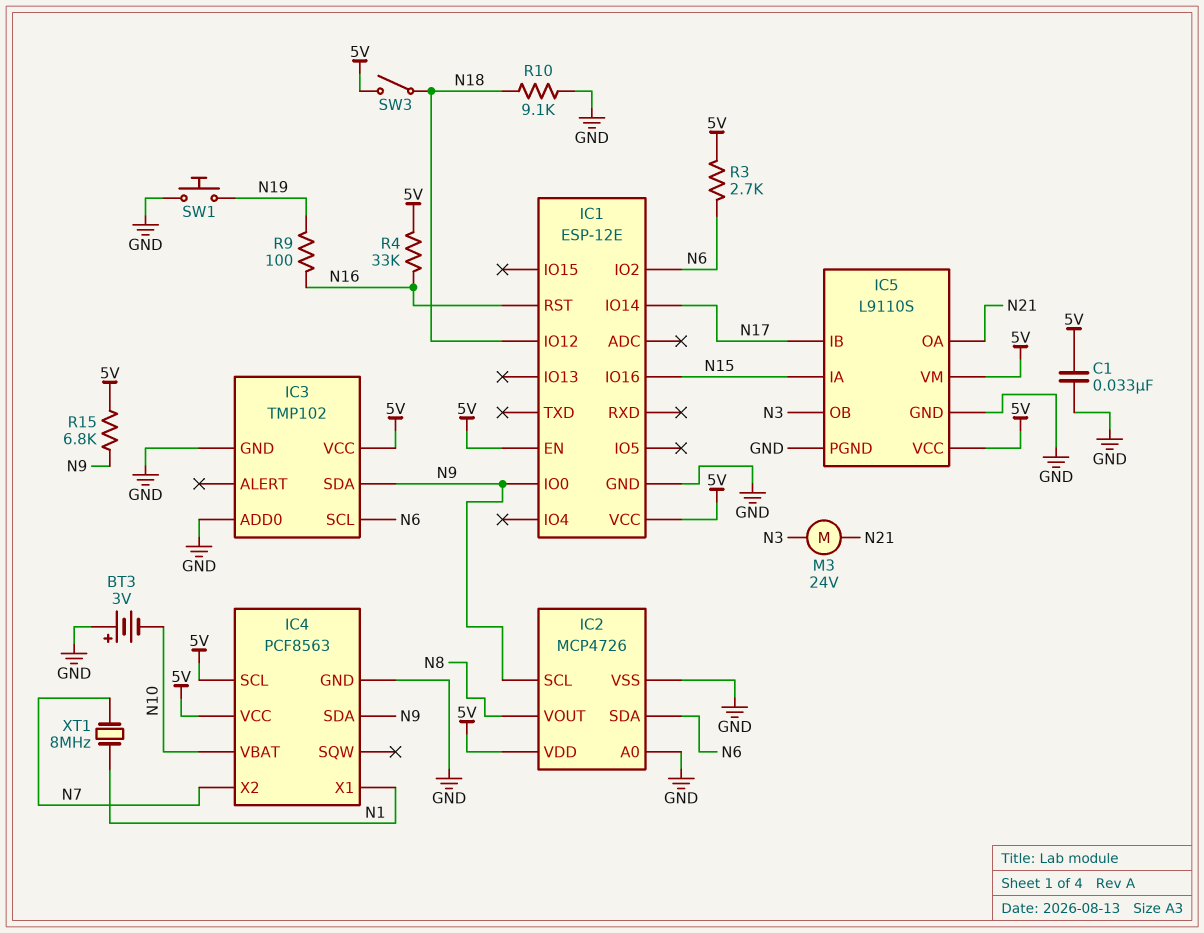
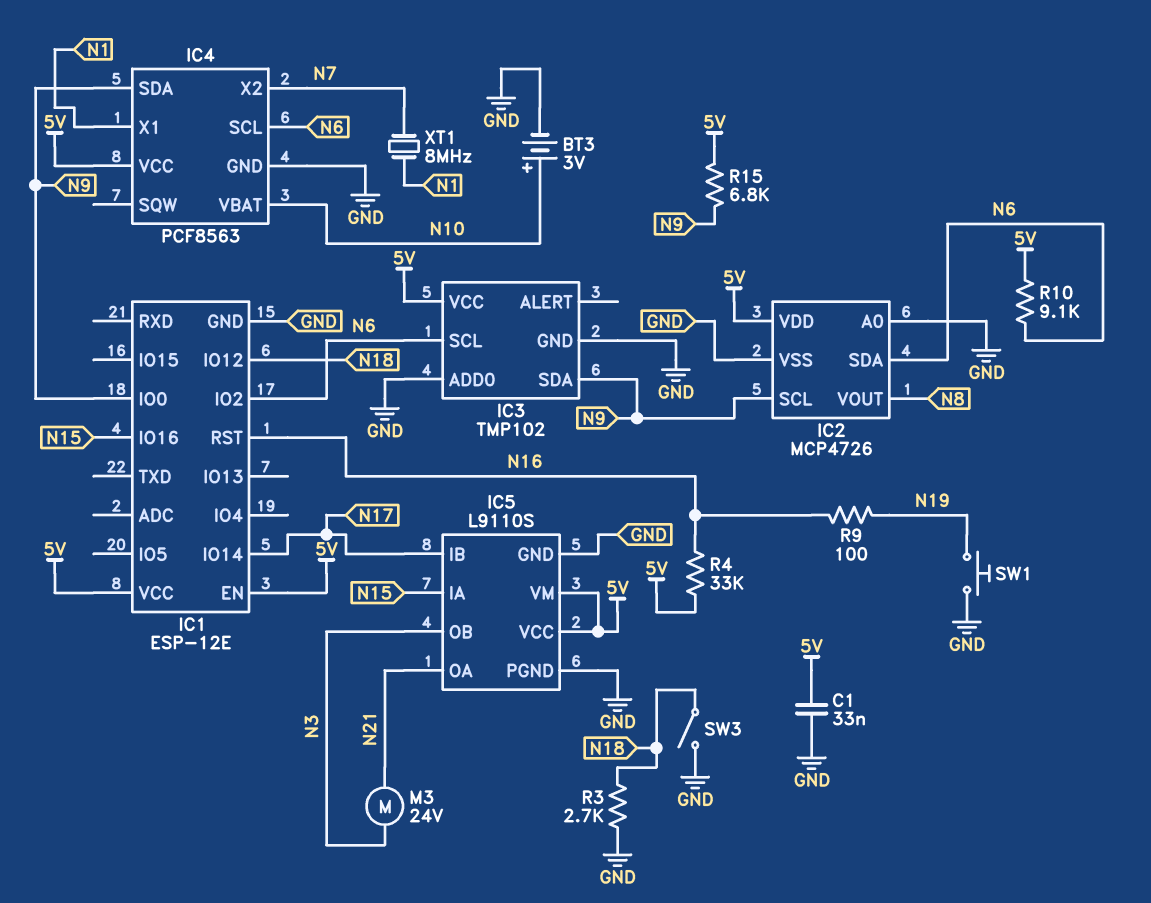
BT3: 3V (plus GND, minus N10) -> 3V (plus N10, minus GND)
IC4 pin SCL: 5V -> N6
R3: 2.7k (5V, N6) -> 2.7k (GND, N18)
R10: 9.1k (GND, N18) -> 9.1k (5V, N6)
SW3: switch (5V, N18) -> switch (GND, N18)

